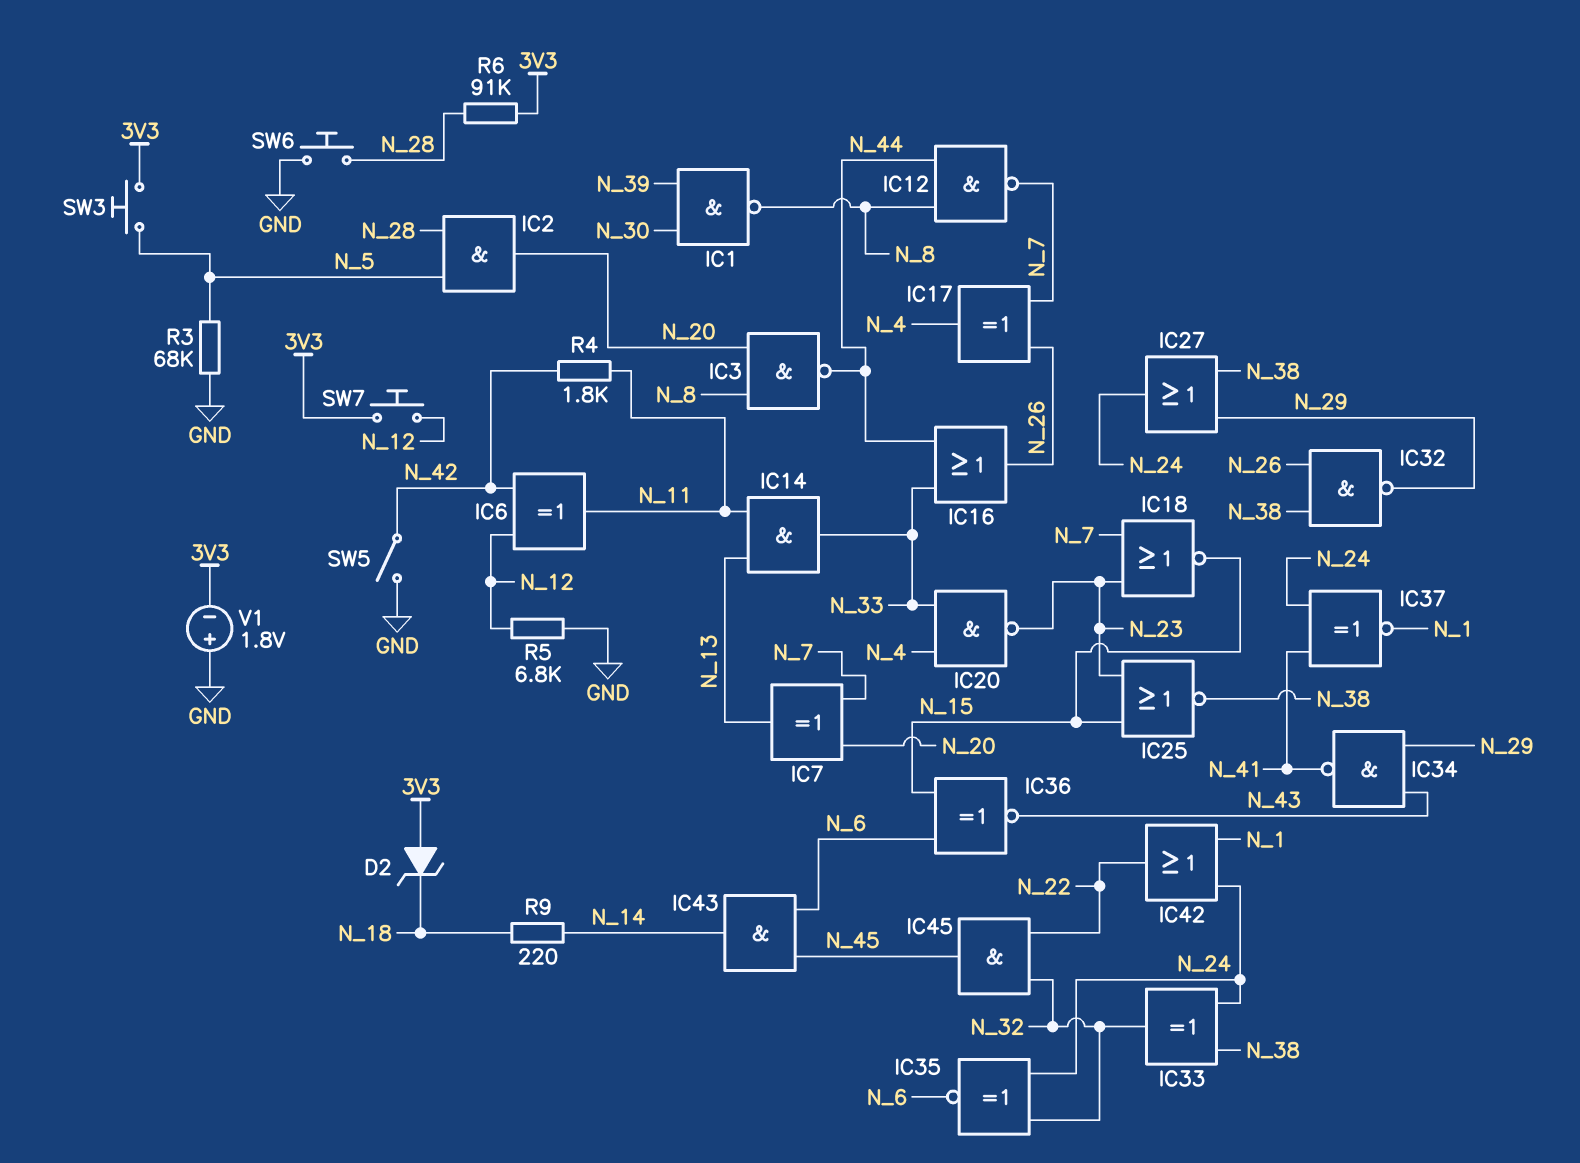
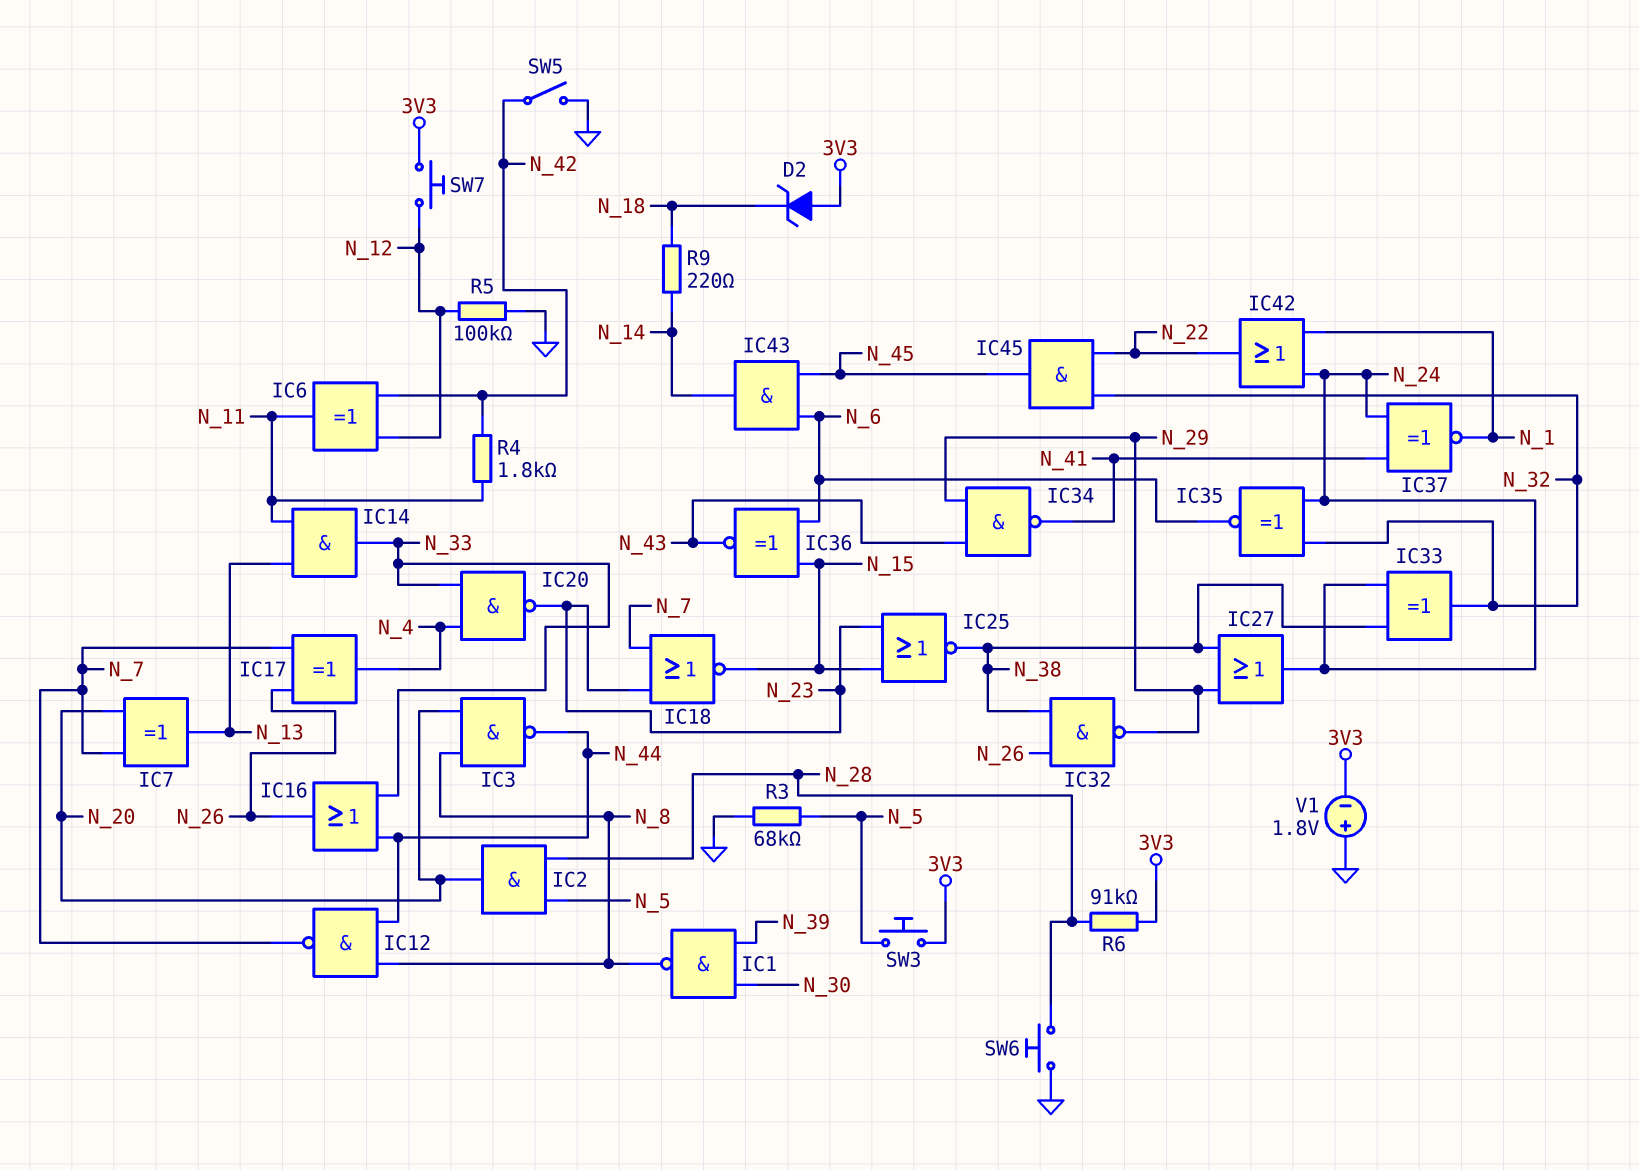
R5: 6.8k (GND, N_12) -> 100k (GND, N_12)

